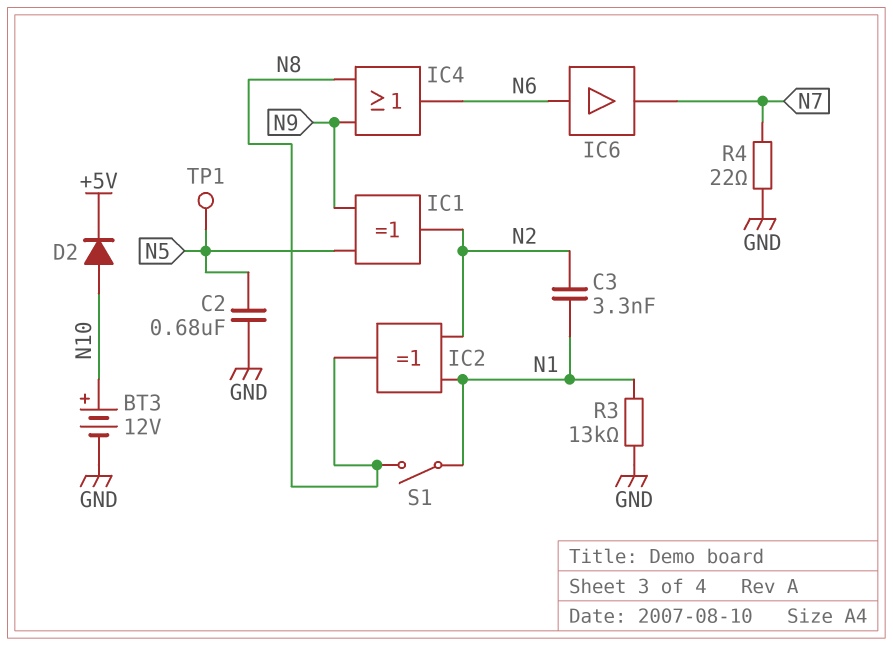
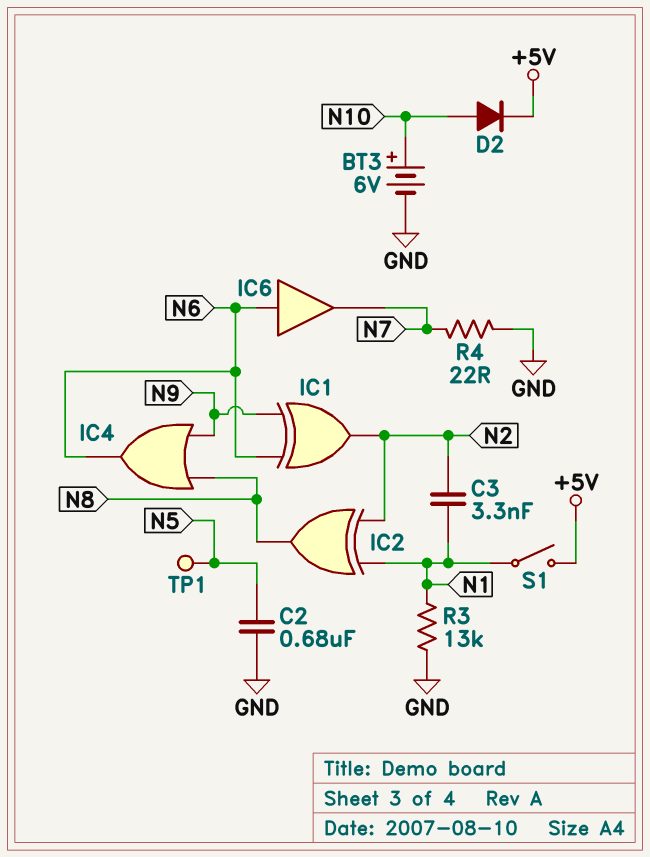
BT3: 12V (plus N10, minus GND) -> 6V (plus N10, minus GND)
IC1: XOR (in N5, in N9, out N2) -> XOR (in N6, in N9, out N2)
S1: switch (N1, N8) -> switch (+5V, N1)

